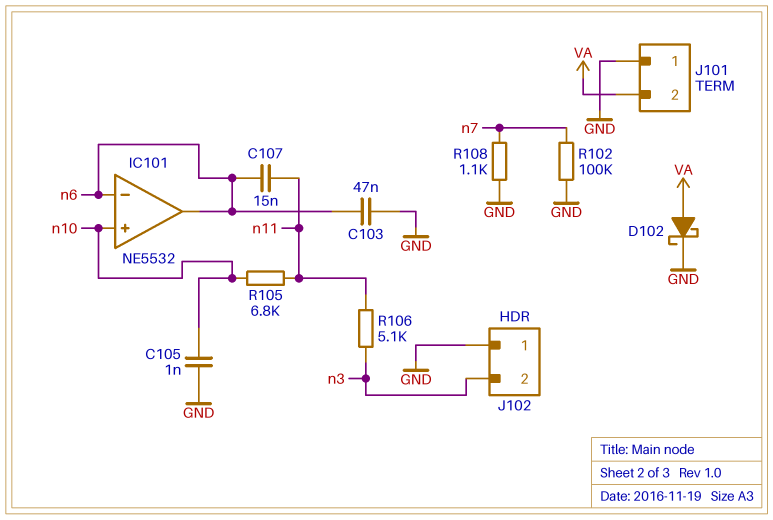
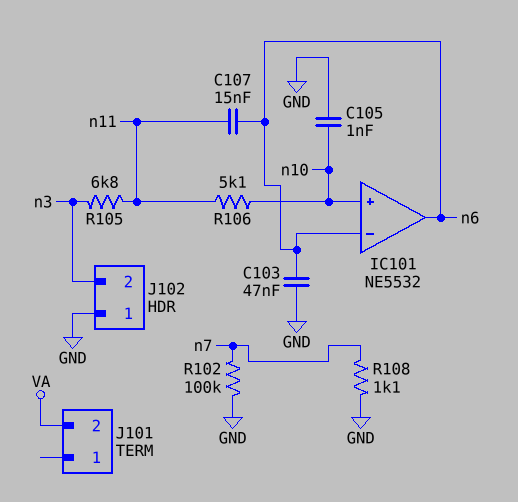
D102: schottky (A VA, K GND) -> none
J101 pin 1: GND -> none
R105: 6.8k (n10, n11) -> 6.8k (n3, n11)
R106: 5.1k (n3, n11) -> 5.1k (n10, n11)

